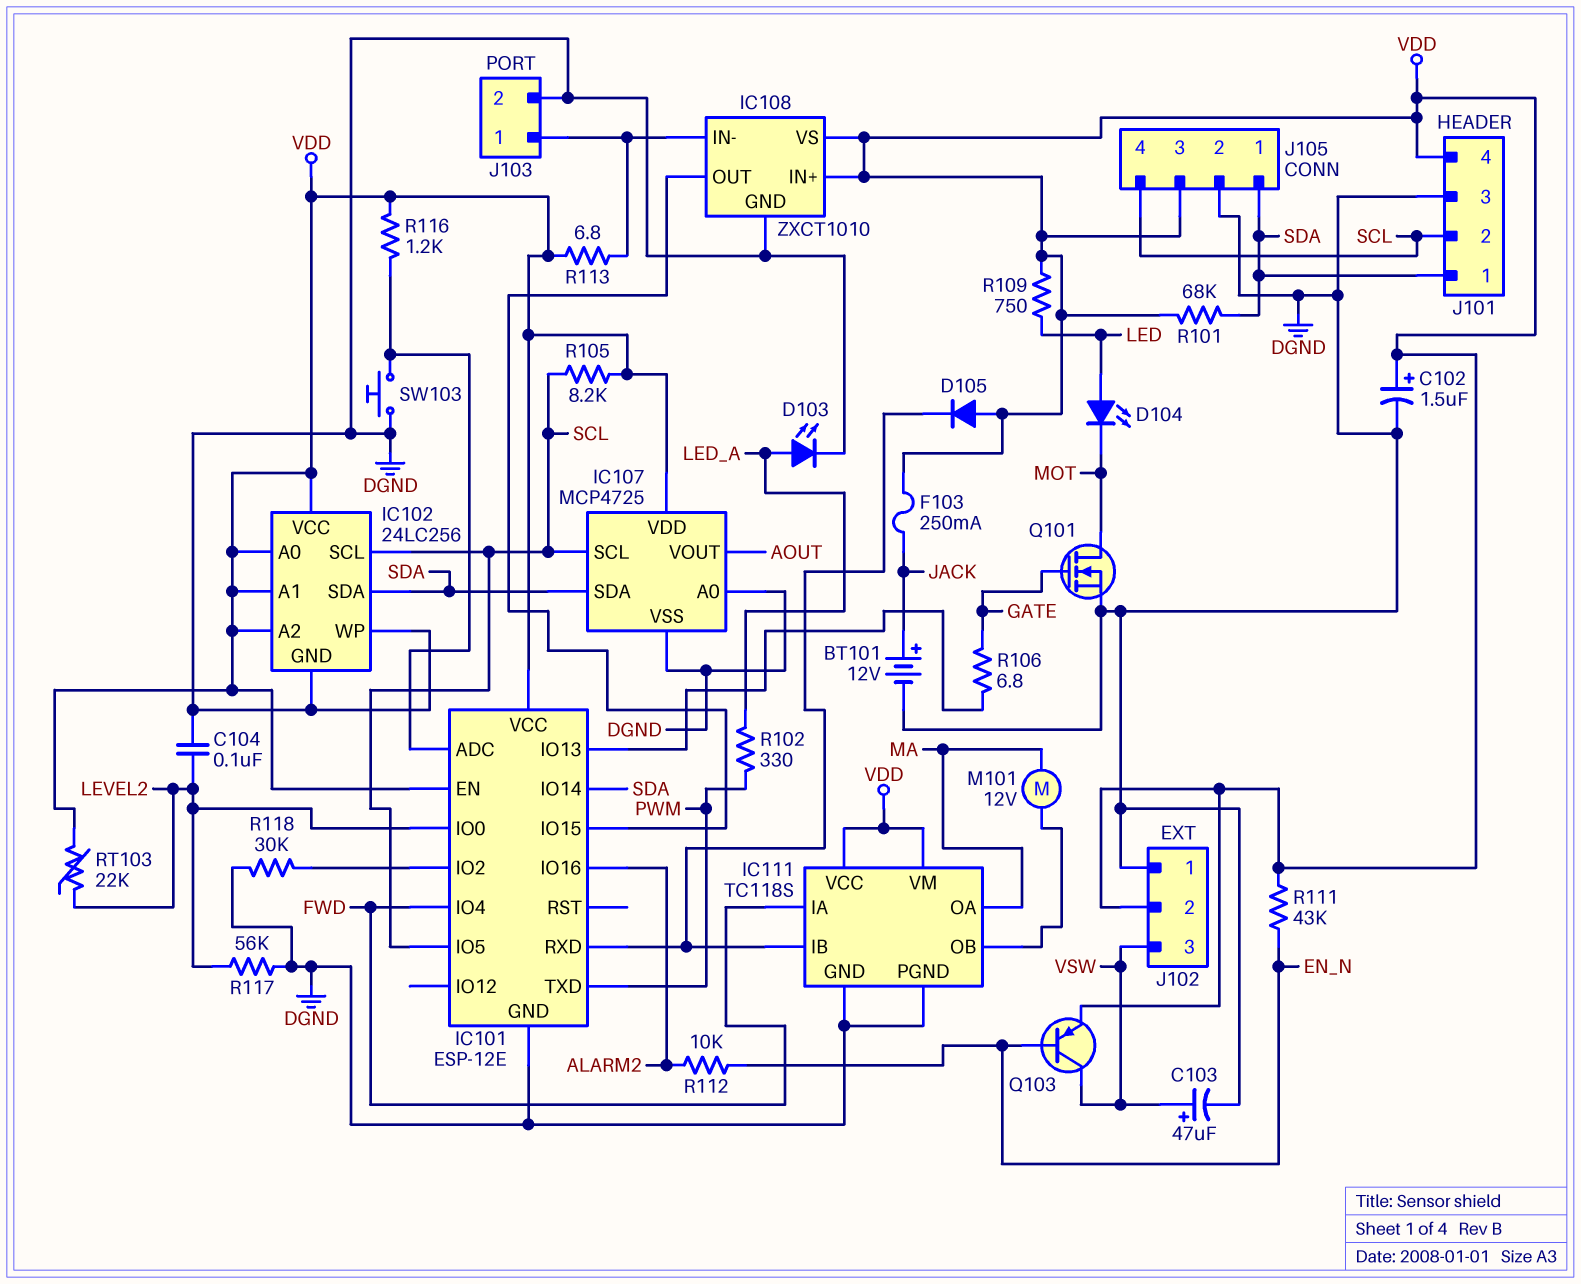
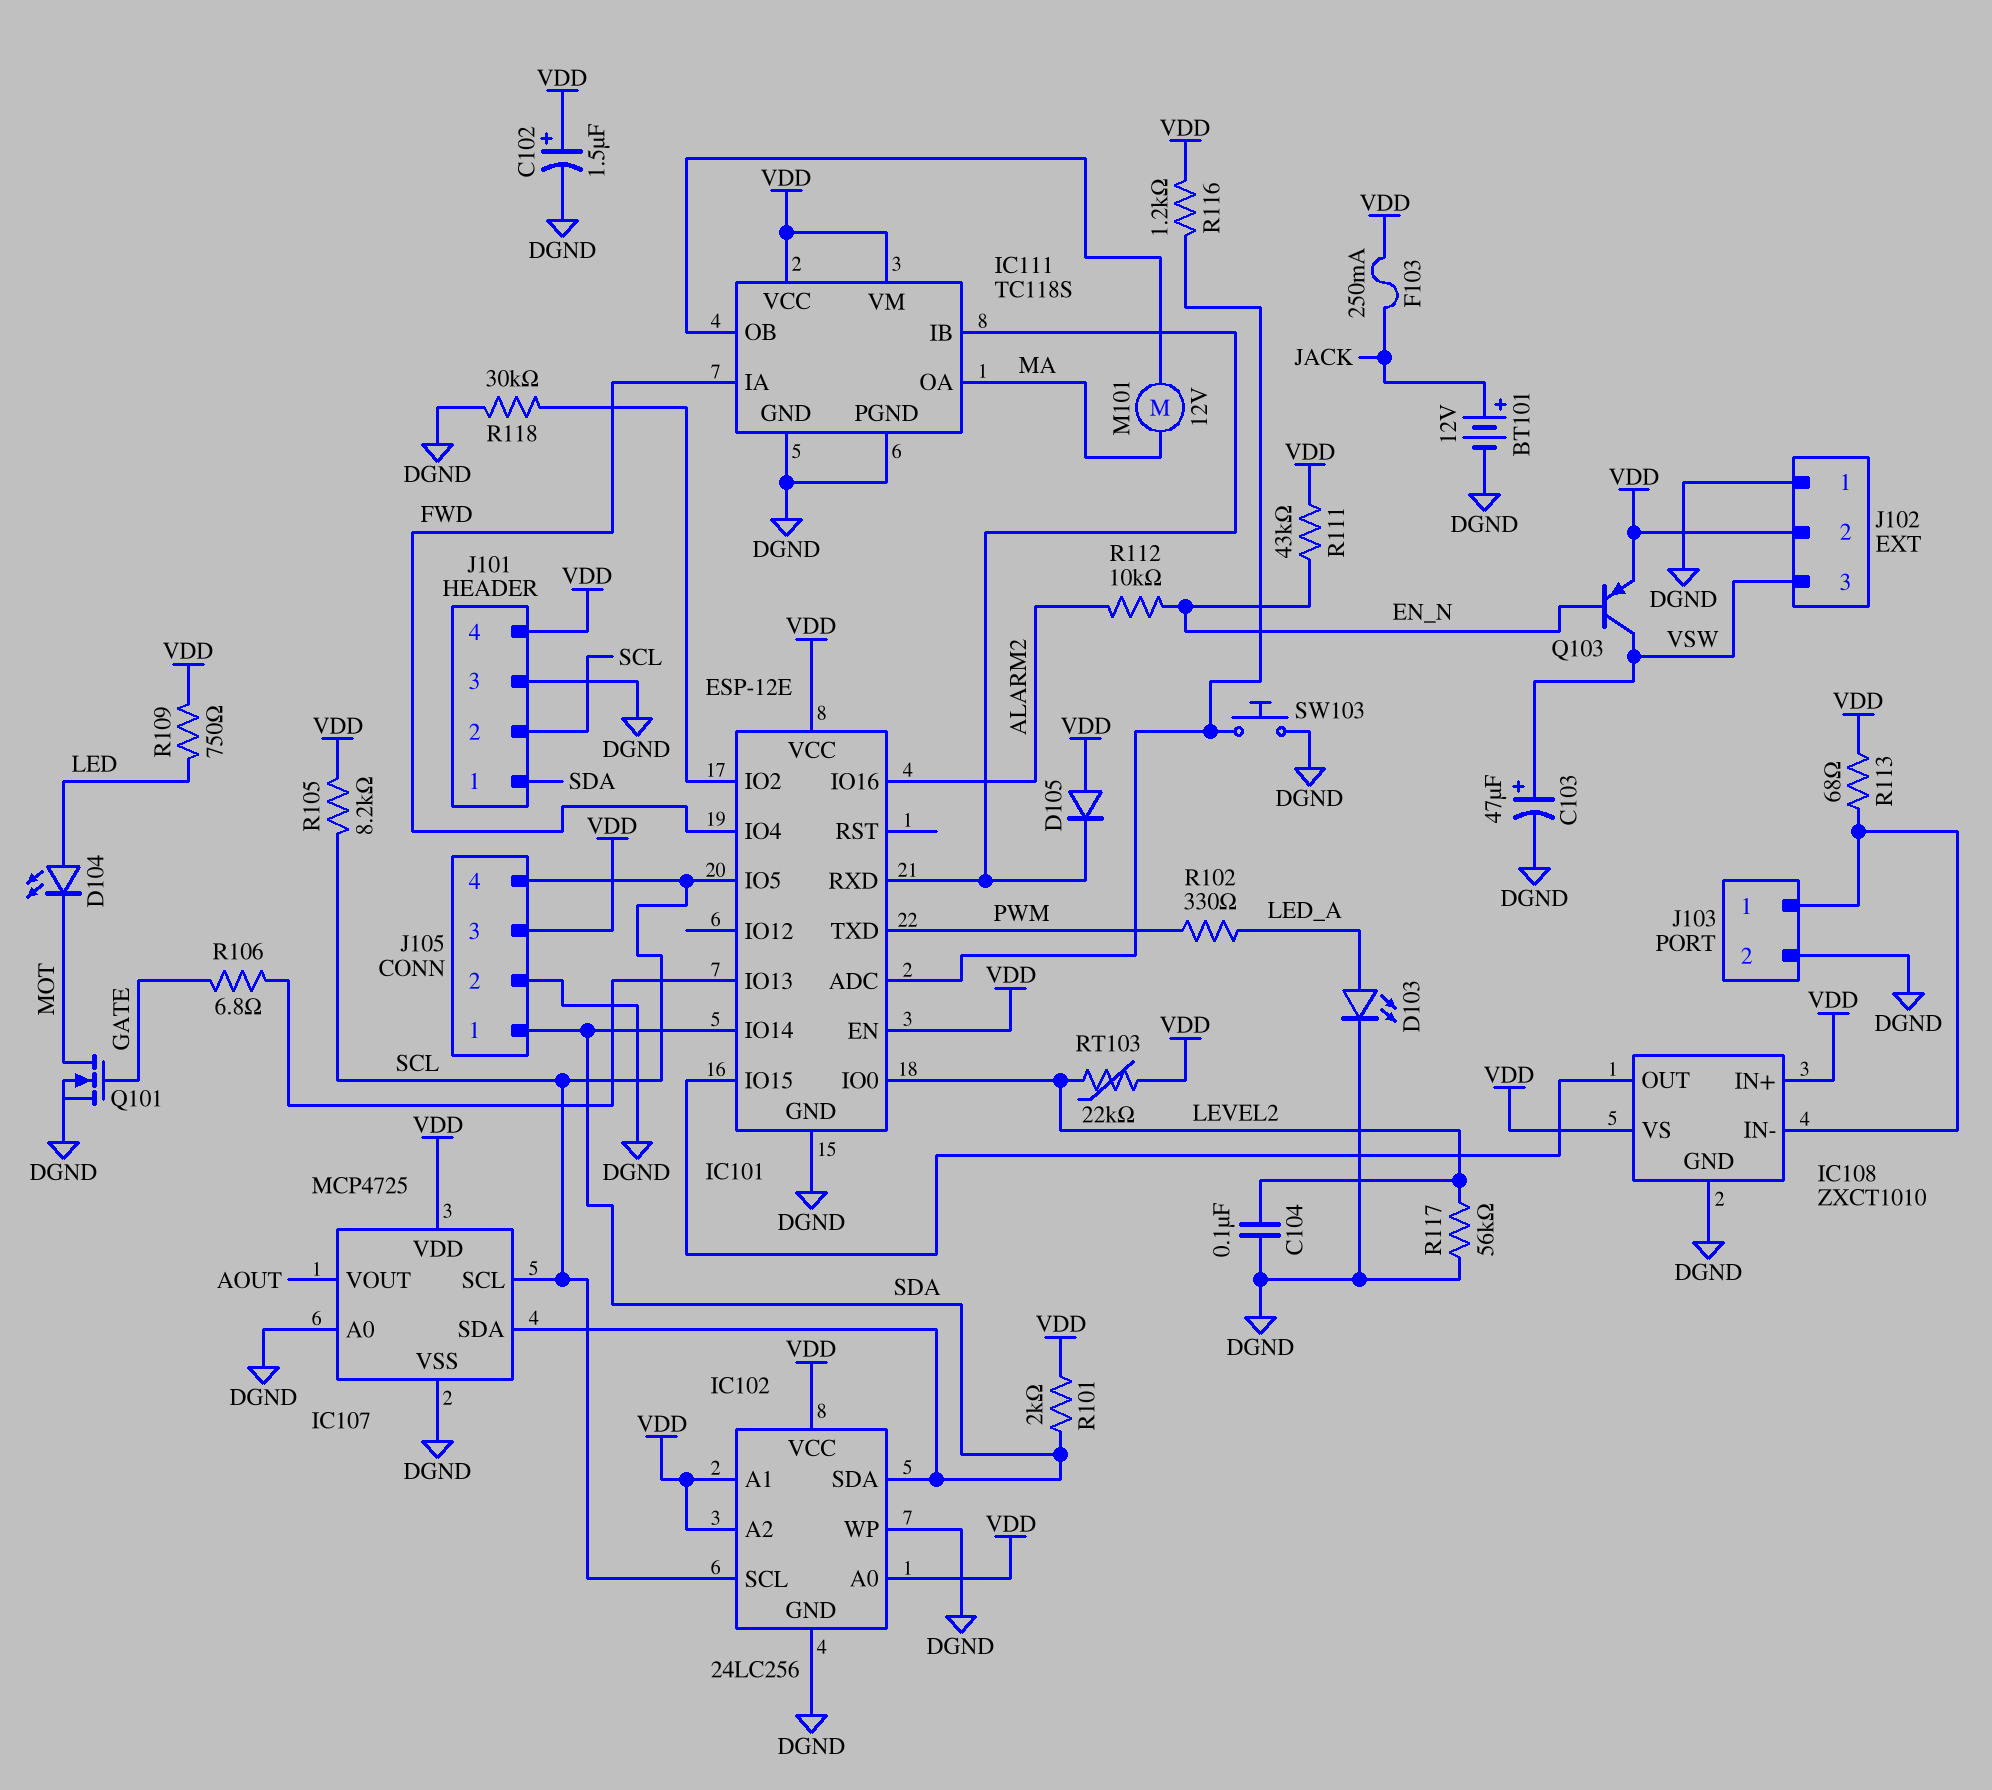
R101: 68k (SDA, VDD) -> 2k (SDA, VDD)
R113: 6.8 (IC108/IN-, VDD) -> 68 (IC108/IN-, VDD)

